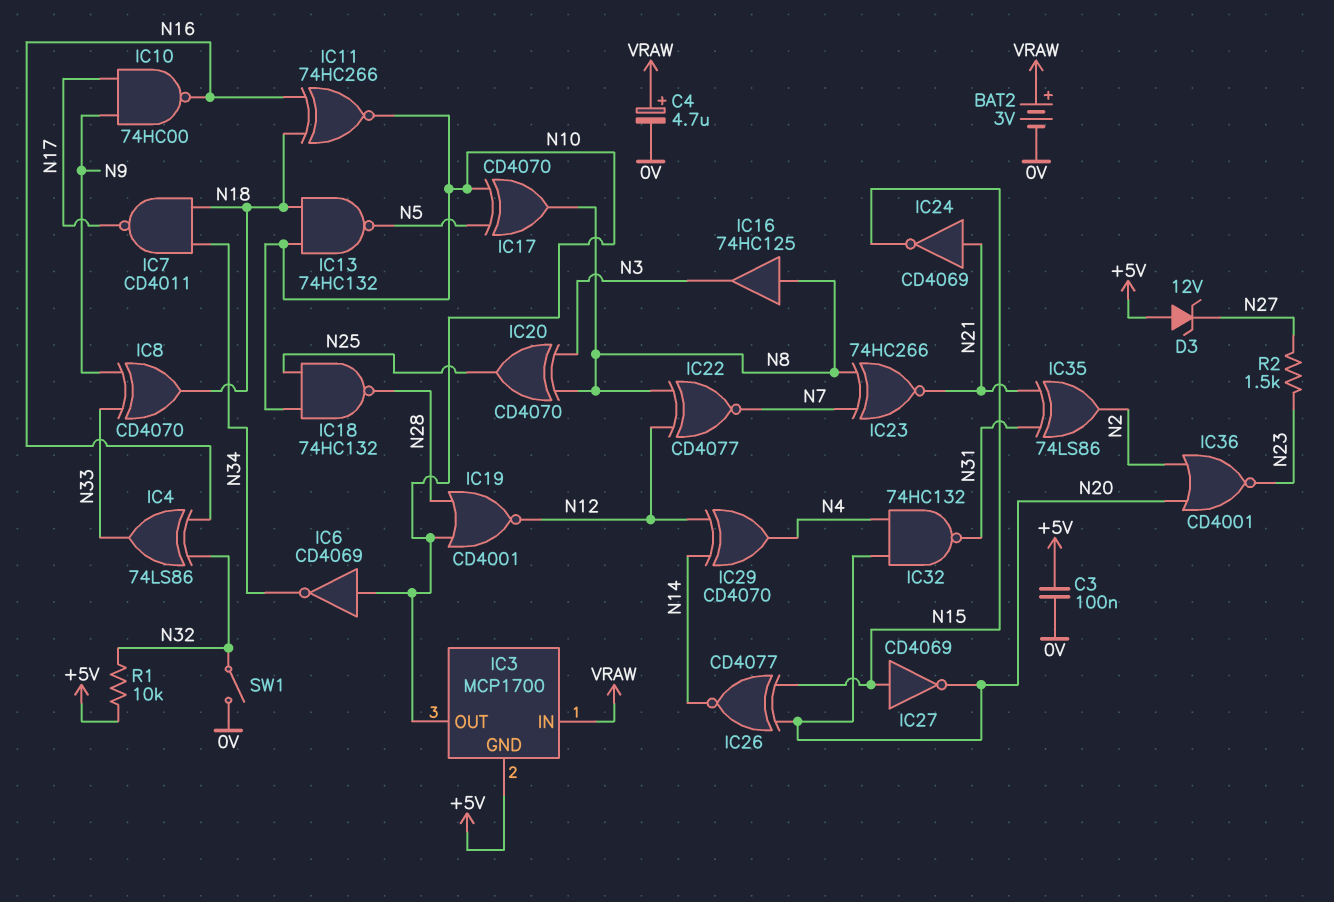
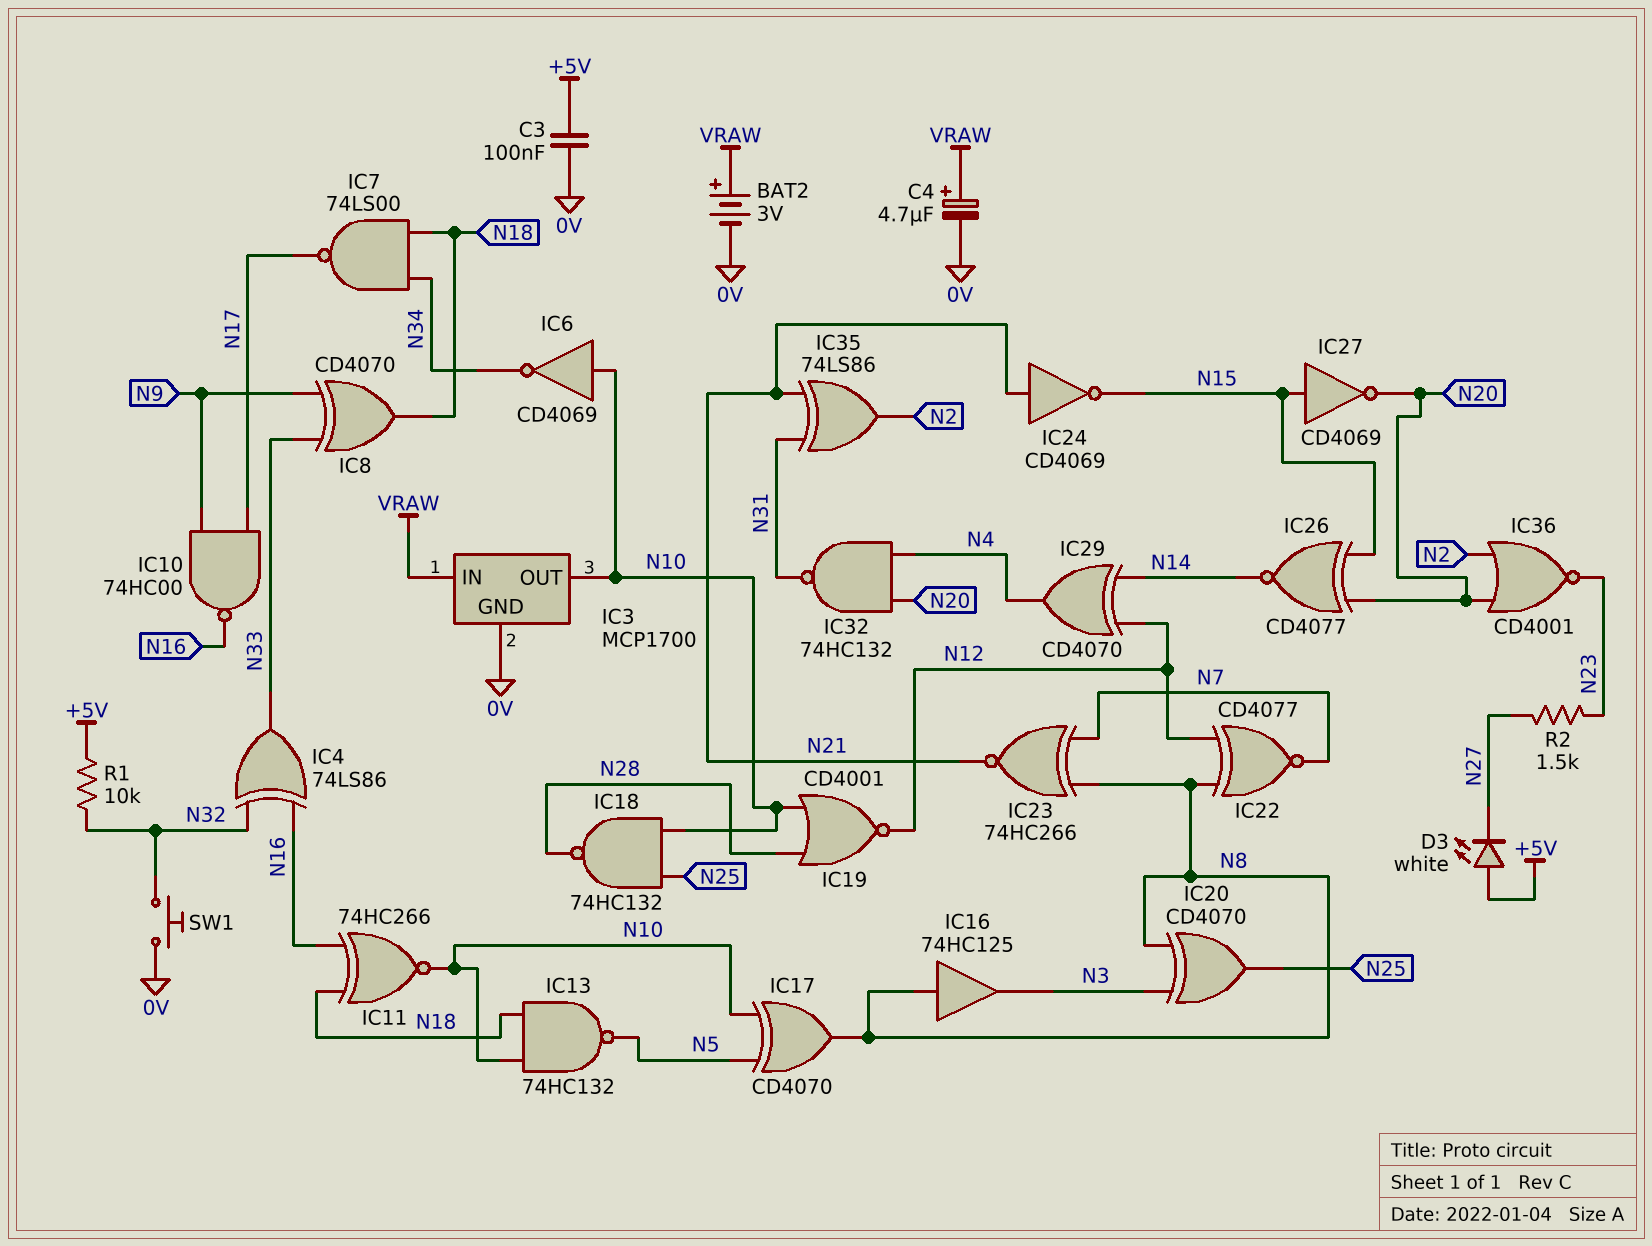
D3: zener 12V (A +5V, K N27) -> LED white (A +5V, K N27)
IC3 pin GND: +5V -> 0V
IC7: NAND CD4011 (in N18, in N34, out N17) -> NAND 74LS00 (in N18, in N34, out N17)
SW1: switch (0V, N32) -> button (0V, N32)

